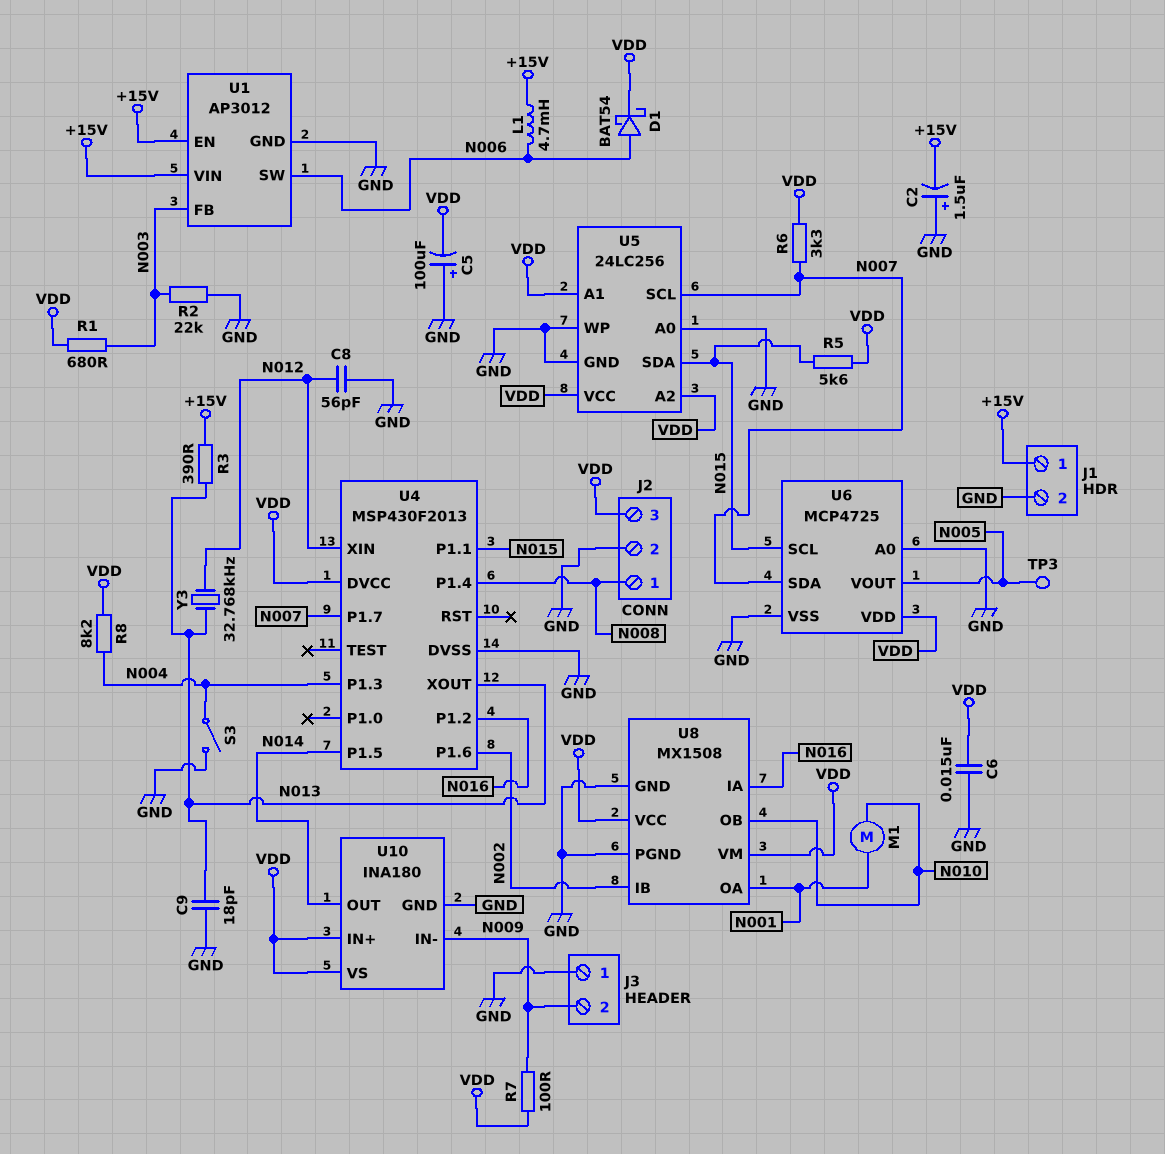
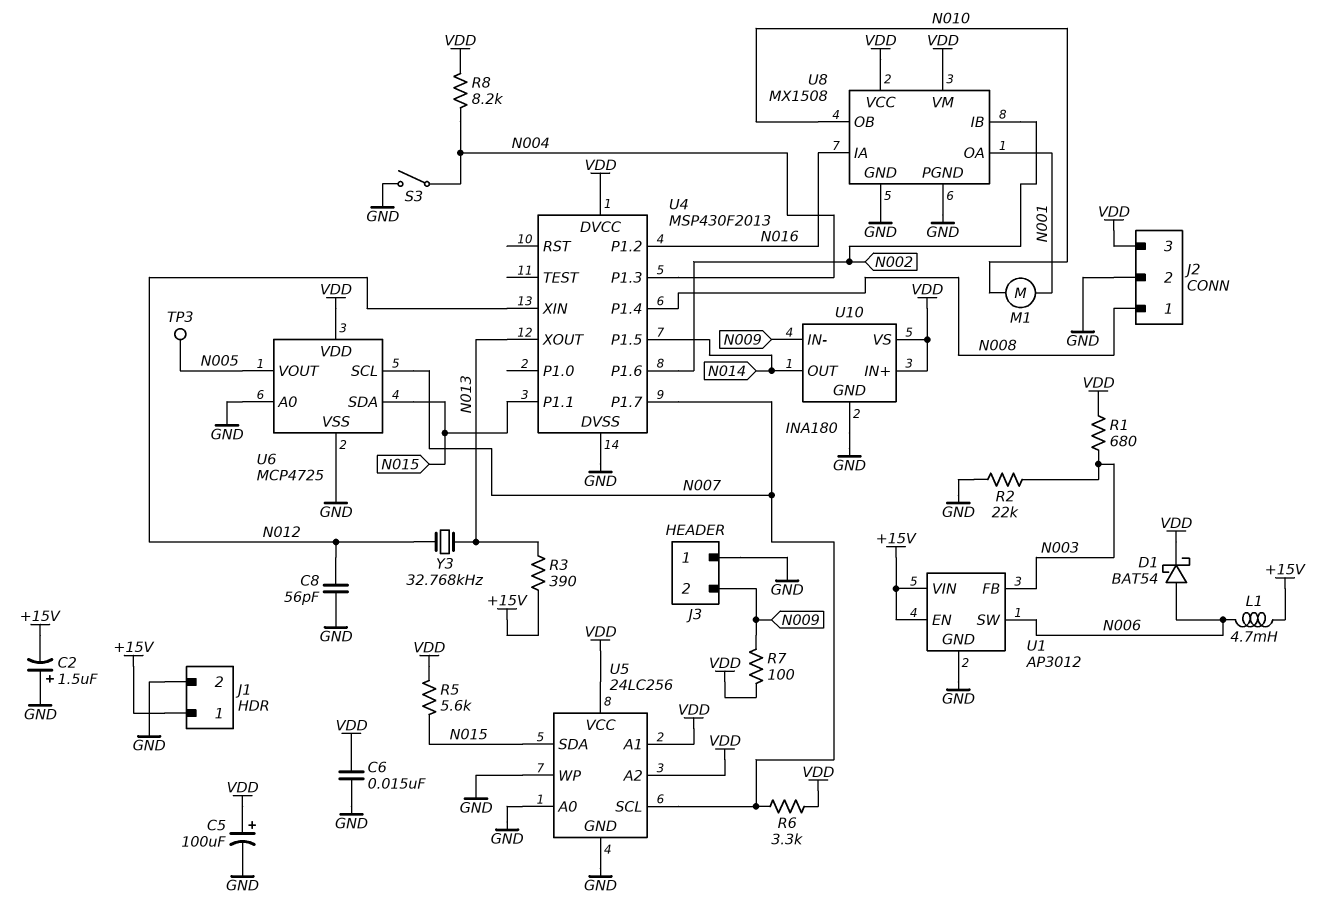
C5: 100uF (plus GND, minus VDD) -> 100uF (plus VDD, minus GND)
C9: 18pF (GND, N013) -> none
U6 pin SCL: N015 -> N007
U6 pin SDA: N007 -> N015

